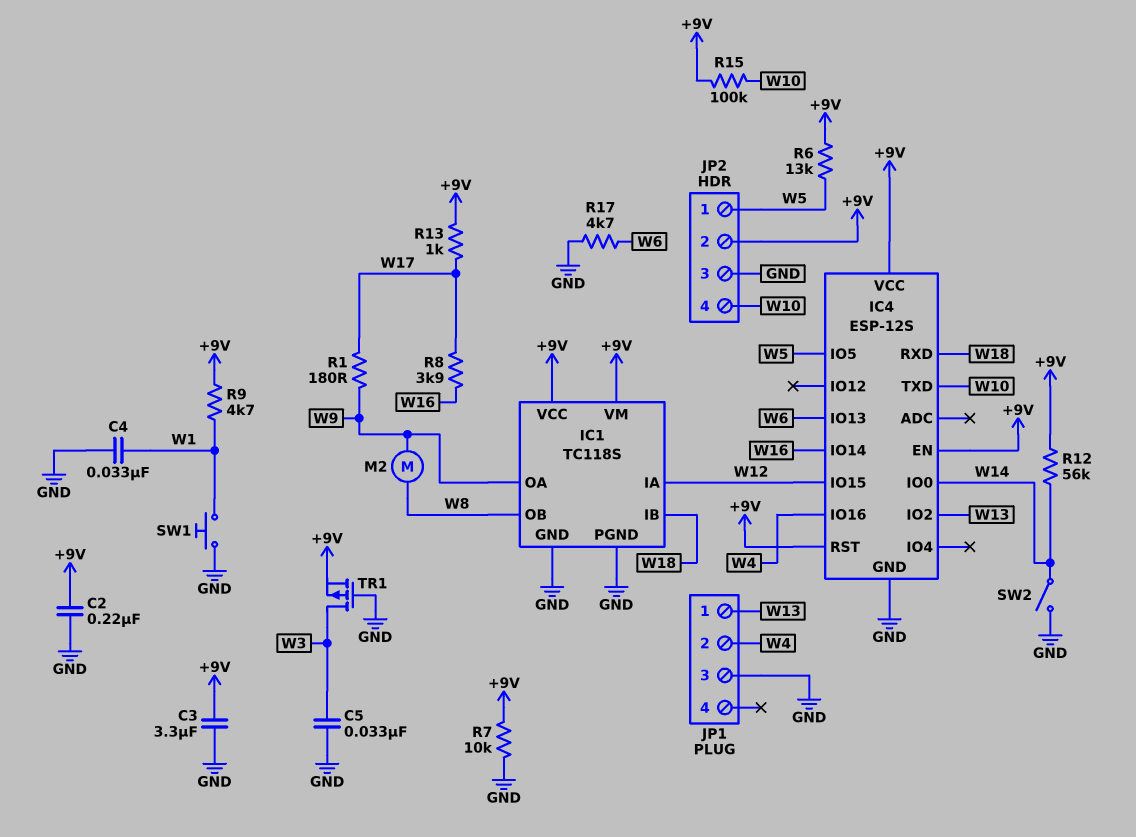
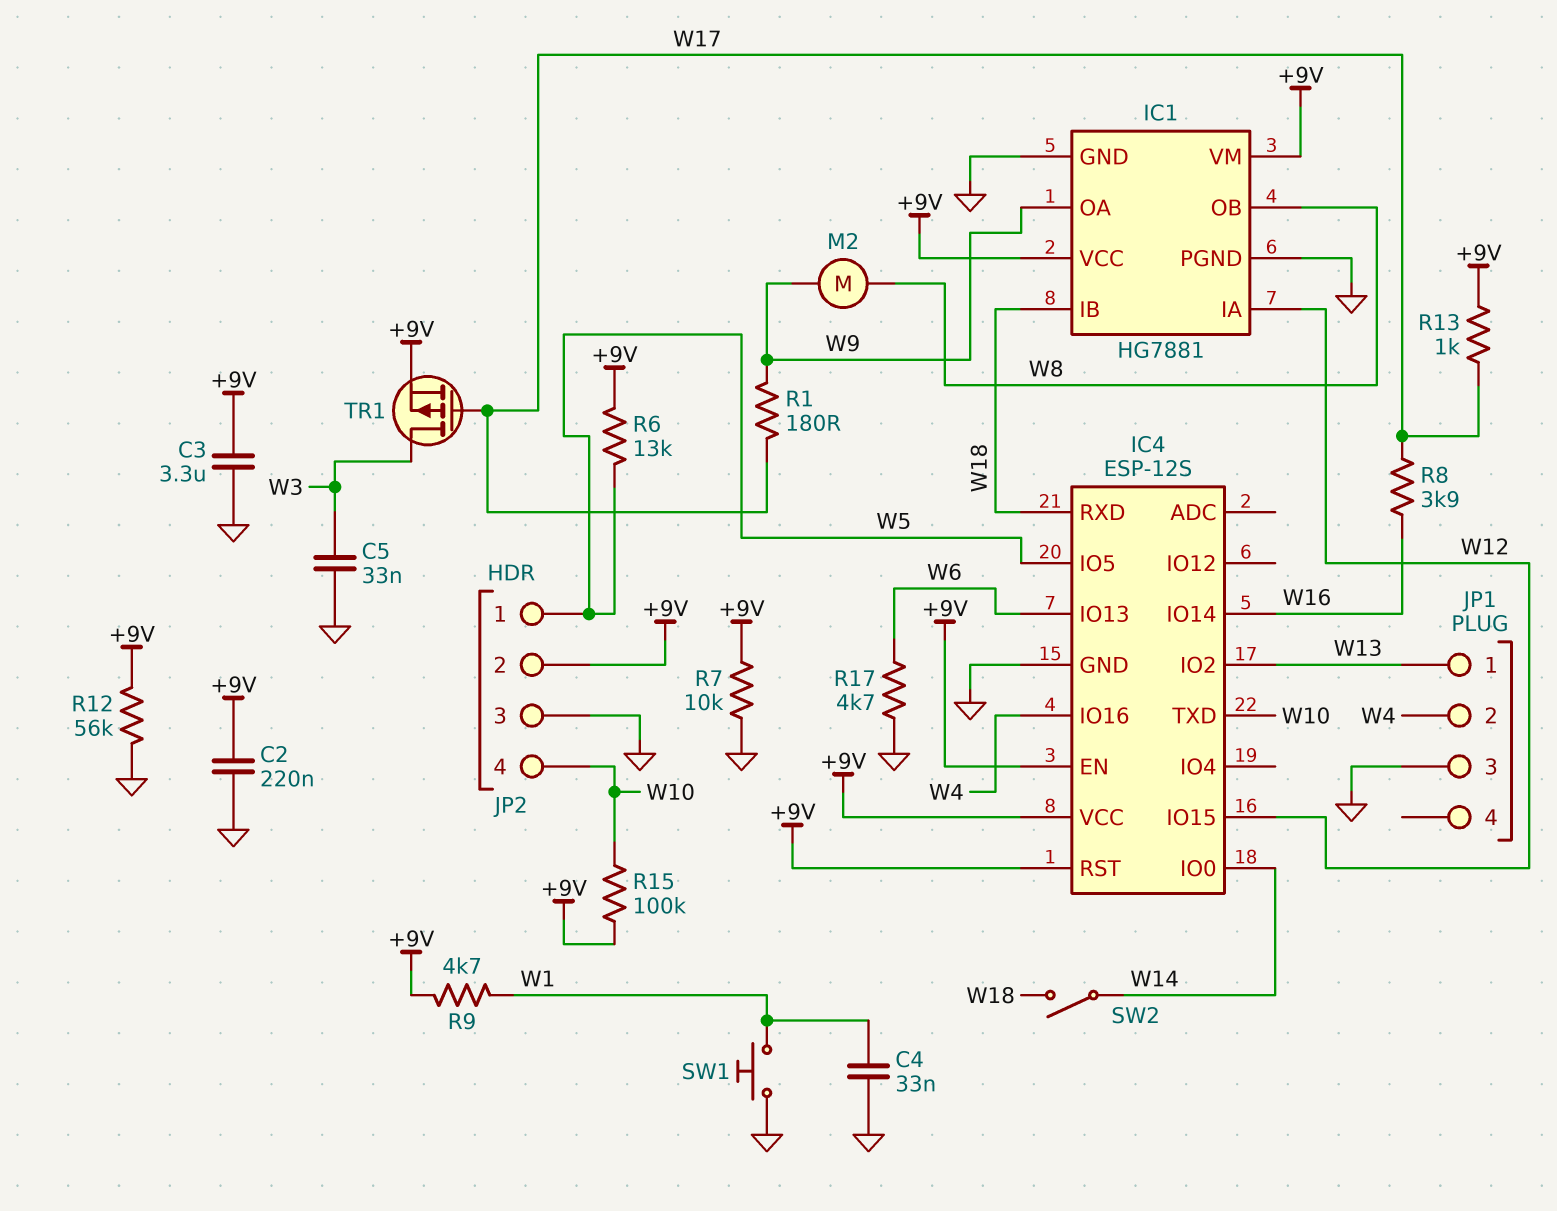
IC1: TC118S -> HG7881
R12: 56k (+9V, W14) -> 56k (+9V, GND)
SW2: switch (GND, W14) -> switch (W14, W18)
TR1: PMOS (G GND, D W3, S +9V) -> PMOS (G W17, D W3, S +9V)

